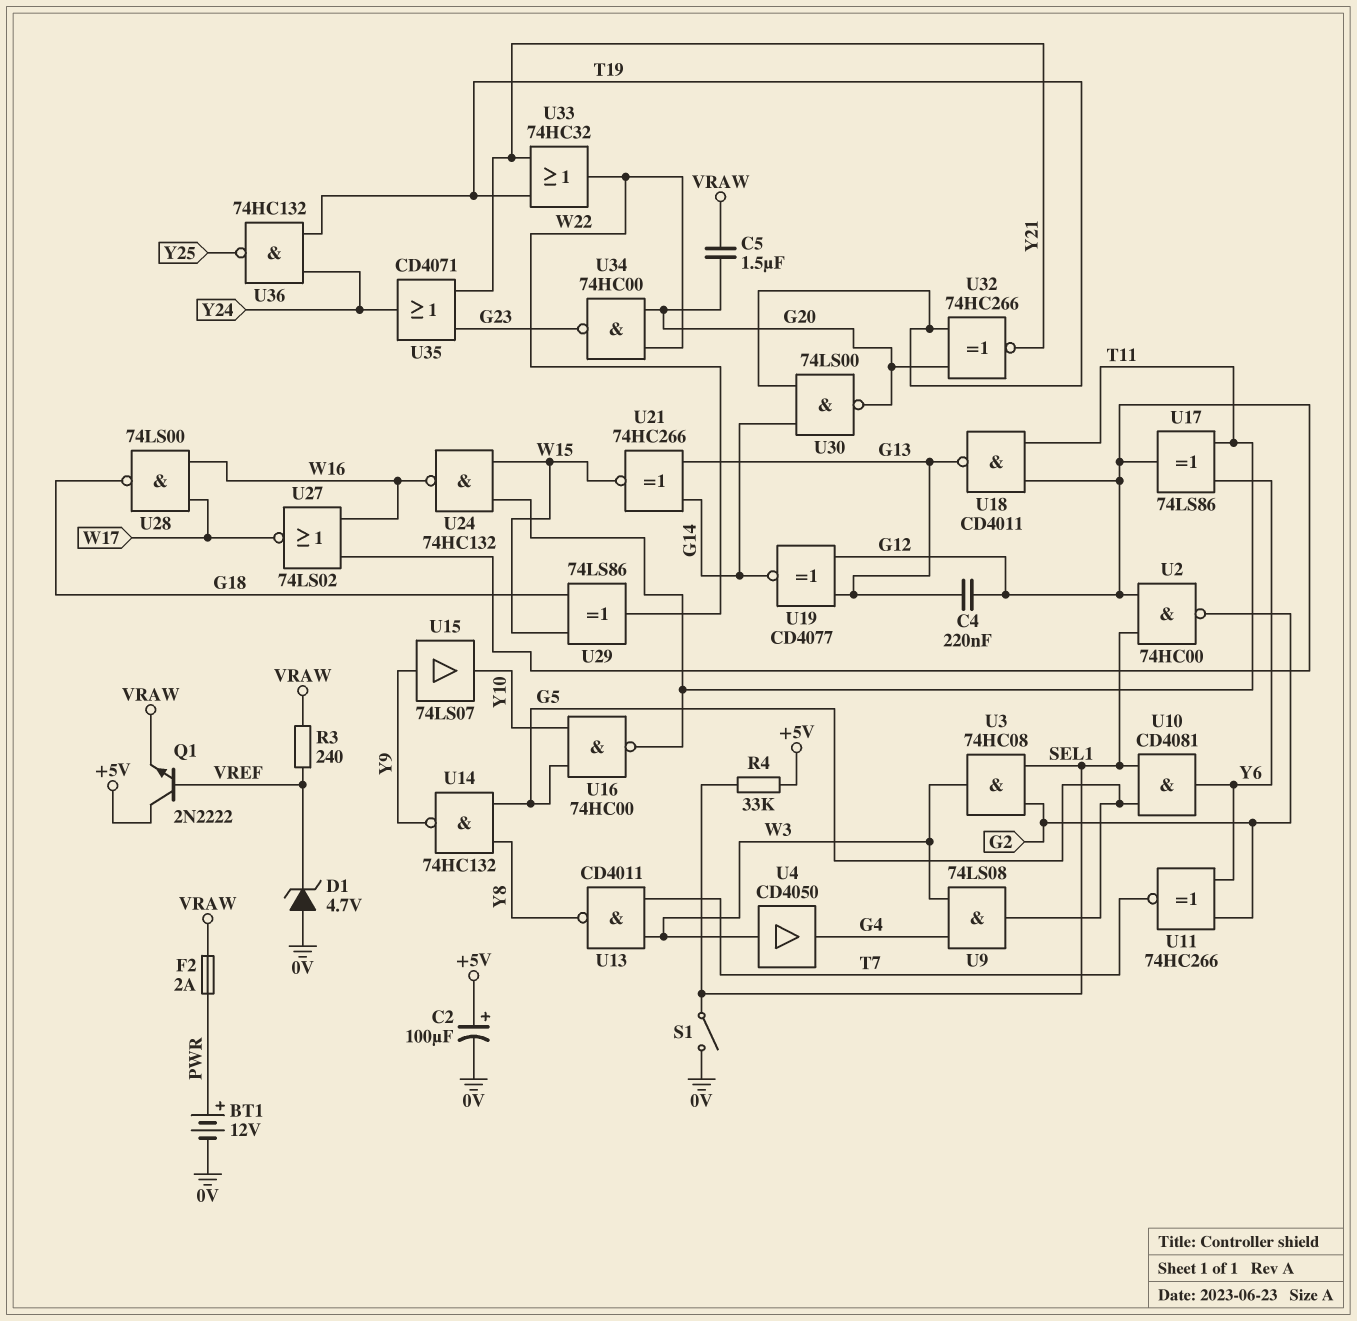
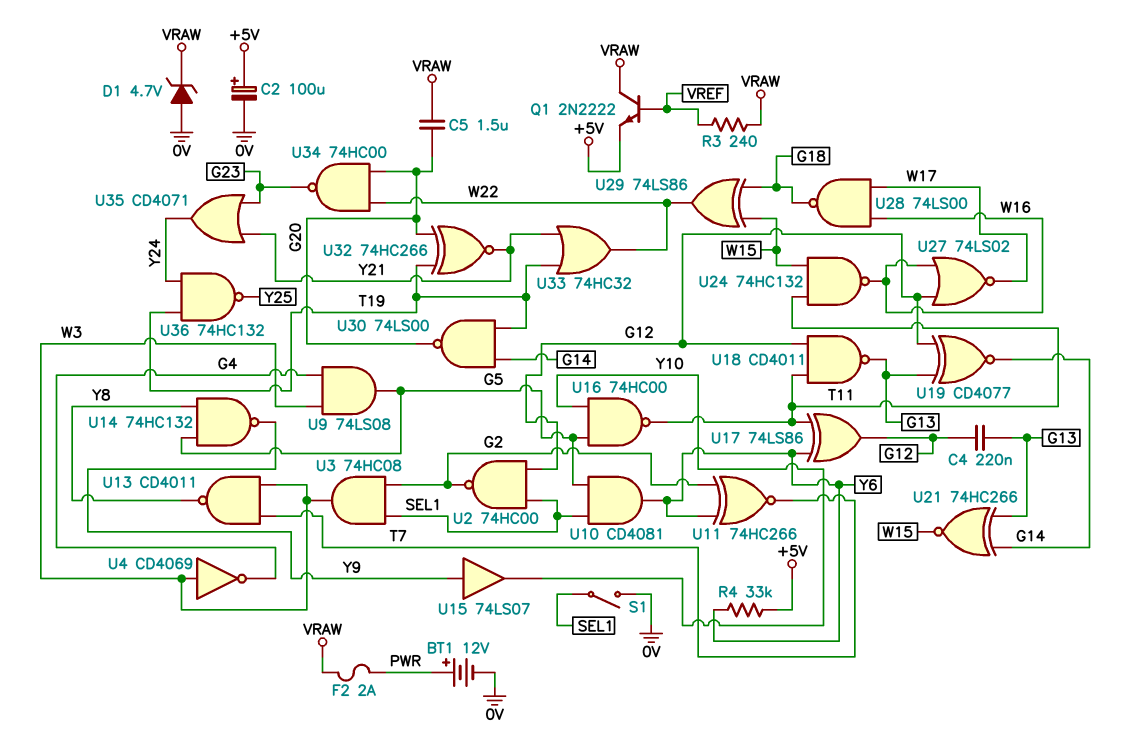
D1: zener 4.7V (A 0V, K VREF) -> zener 4.7V (A 0V, K VRAW)
Q1: NPN 2N2222 (B VREF, C +5V, E VRAW) -> NPN 2N2222 (B VREF, C VRAW, E +5V)
R4: 33k (+5V, SEL1) -> 33k (+5V, Y6)
U4: buffer CD4050 (in W3, out G4) -> NOT CD4069 (in W3, out G4)

